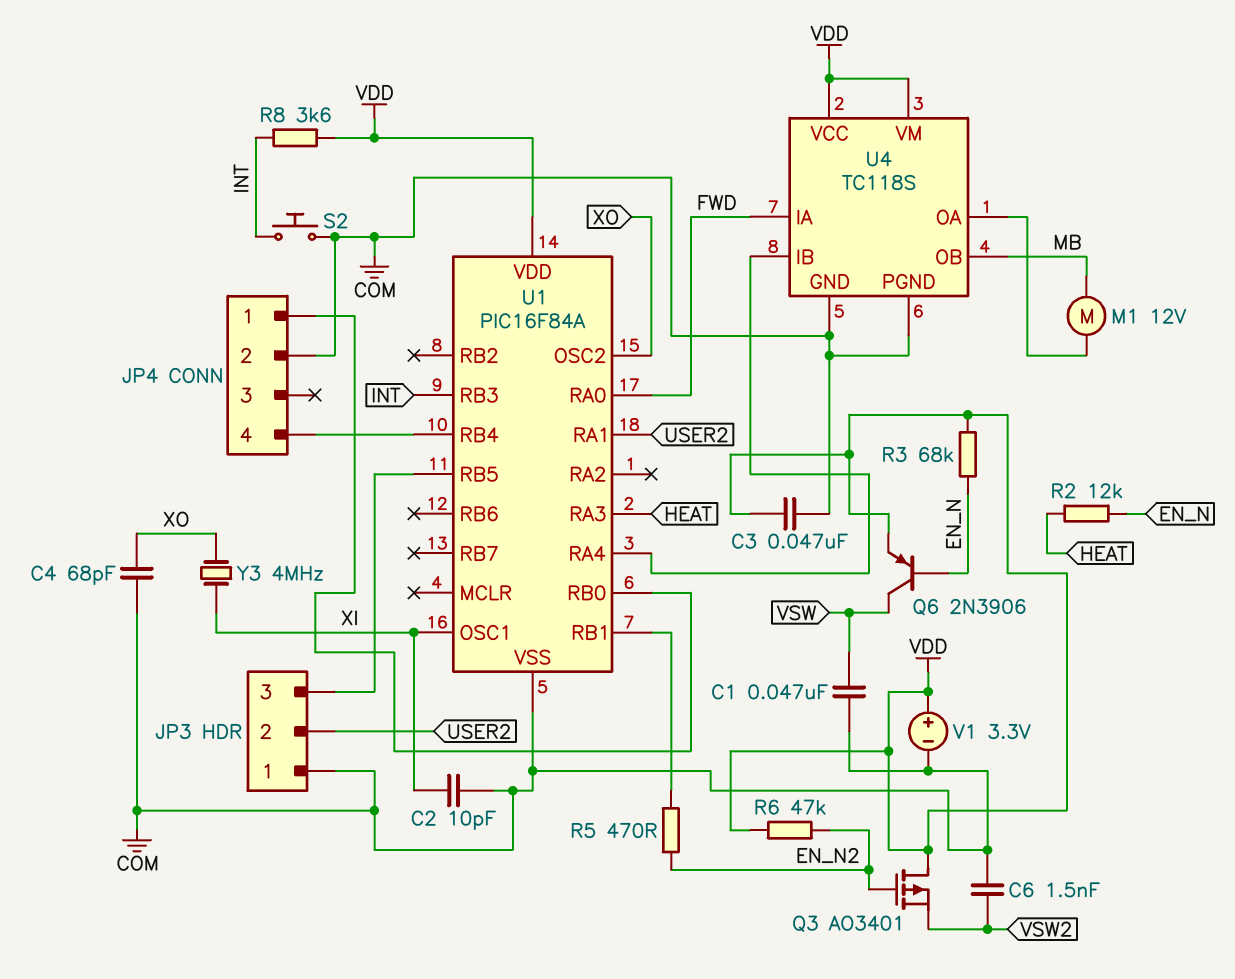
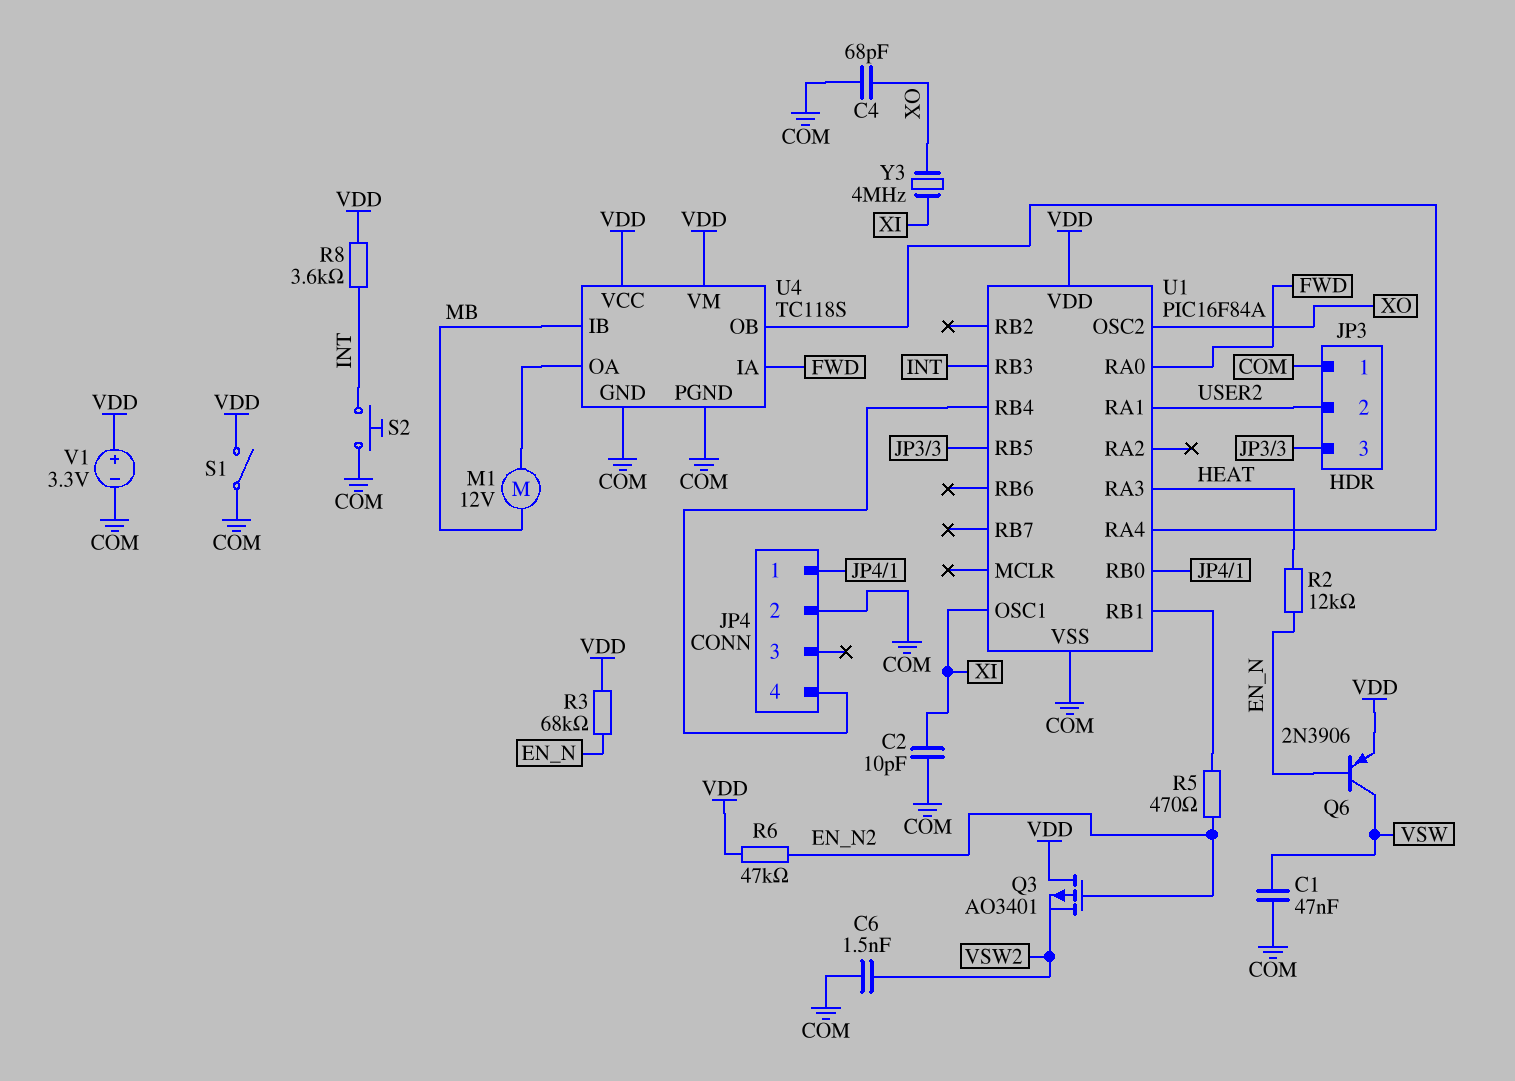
C3: 47nF (COM, VDD) -> none
S1: none -> switch (COM, VDD)
U4 pin IB: U1/RA4 -> MB
U4 pin OB: MB -> U1/RA4

